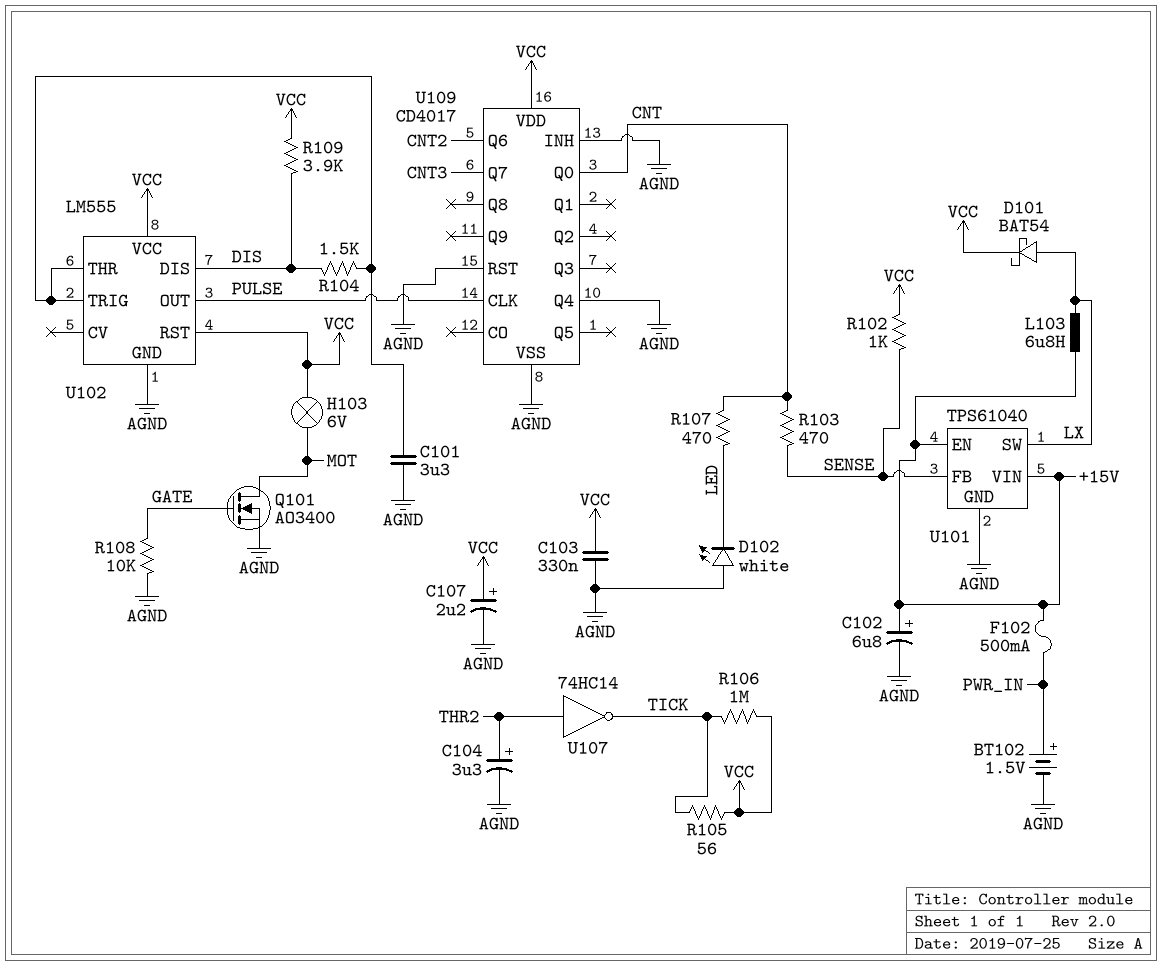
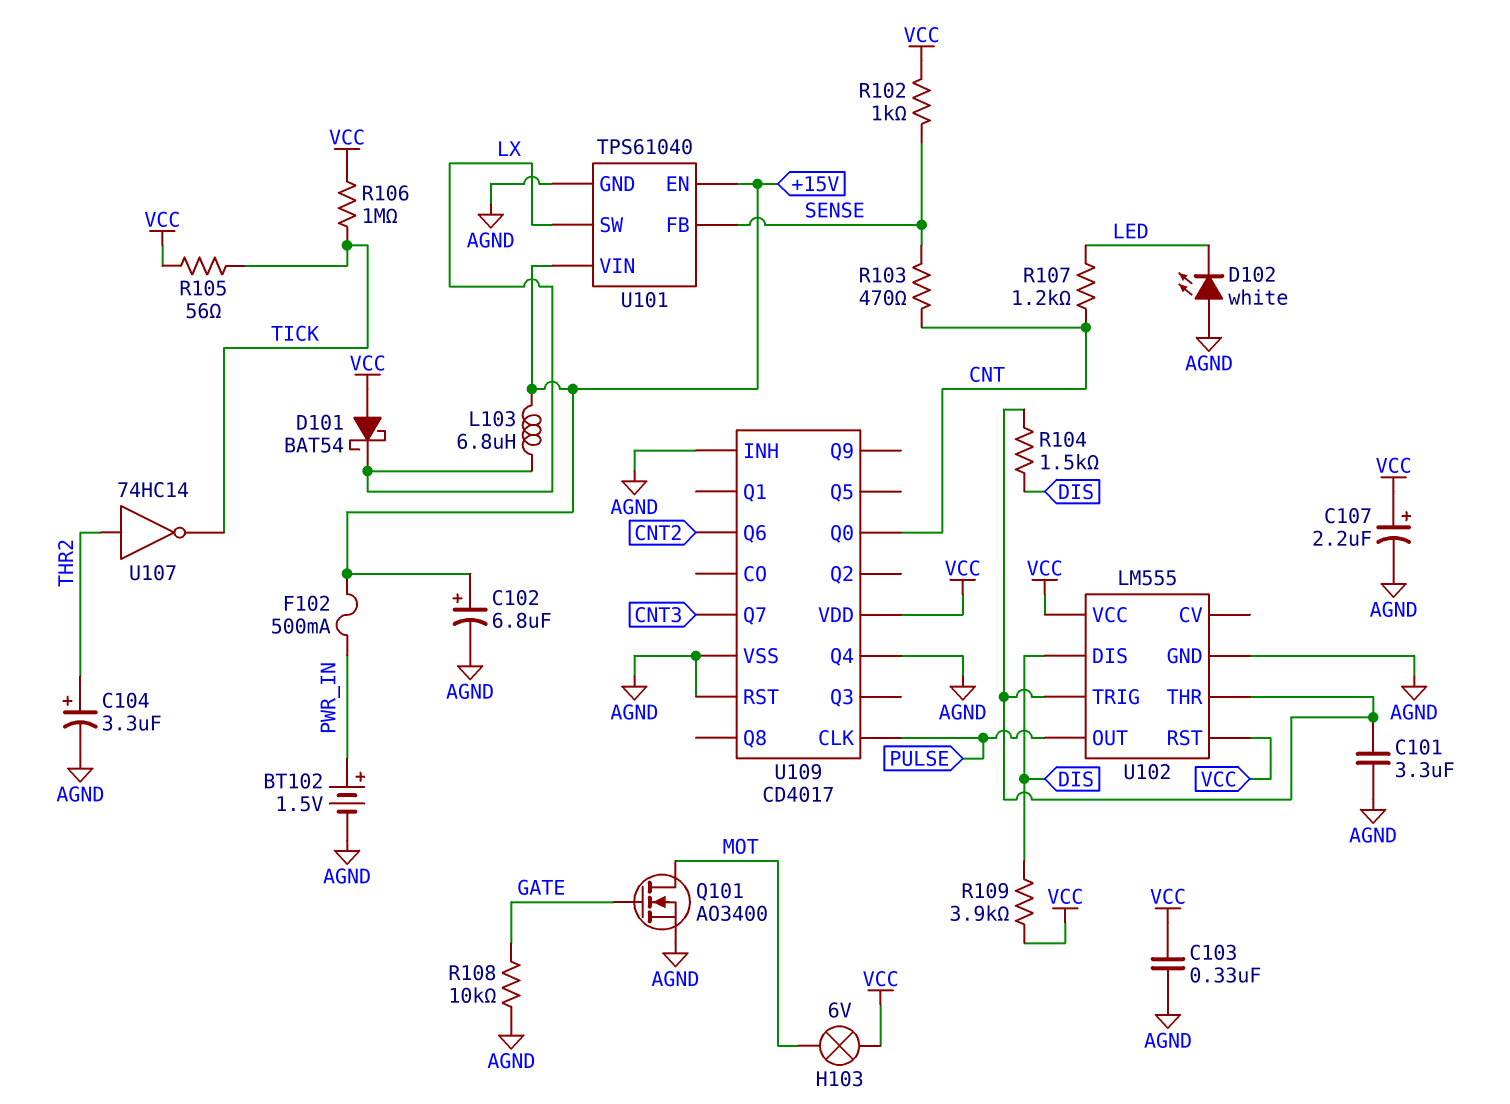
D101: schottky BAT54 (A LX, K VCC) -> schottky BAT54 (A VCC, K LX)
R107: 470 (CNT, LED) -> 1.2k (CNT, LED)

